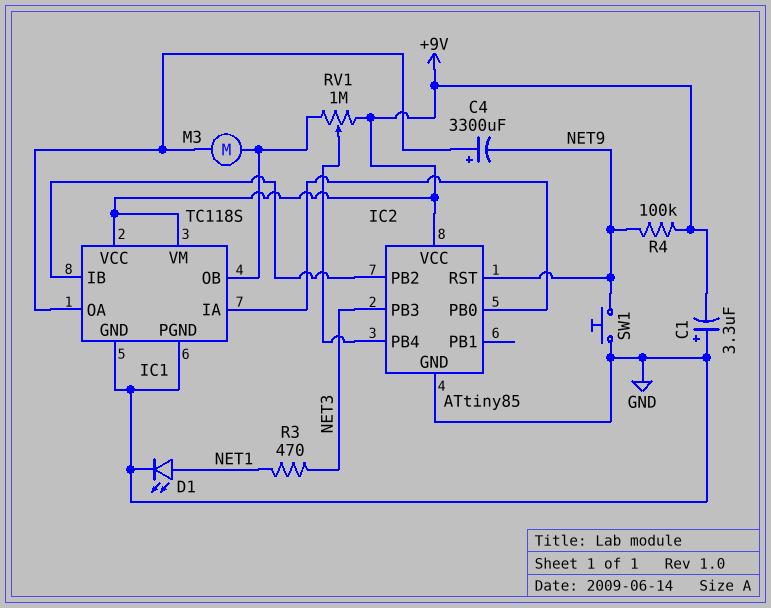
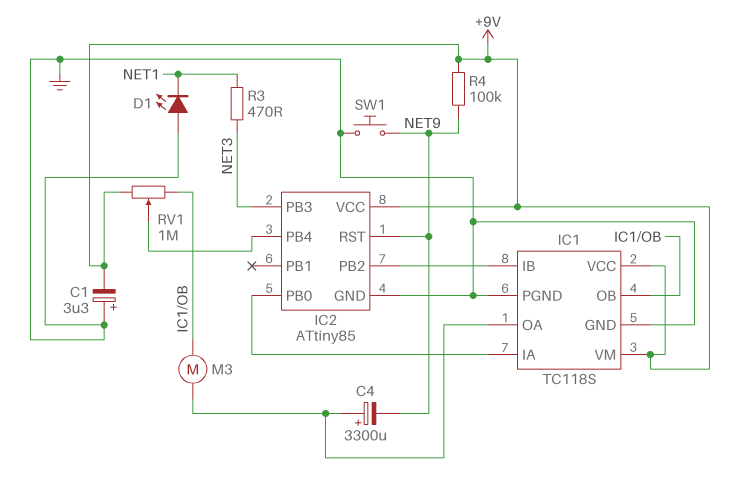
D1: LED (A NET1, K GND) -> LED (A GND, K NET1)

